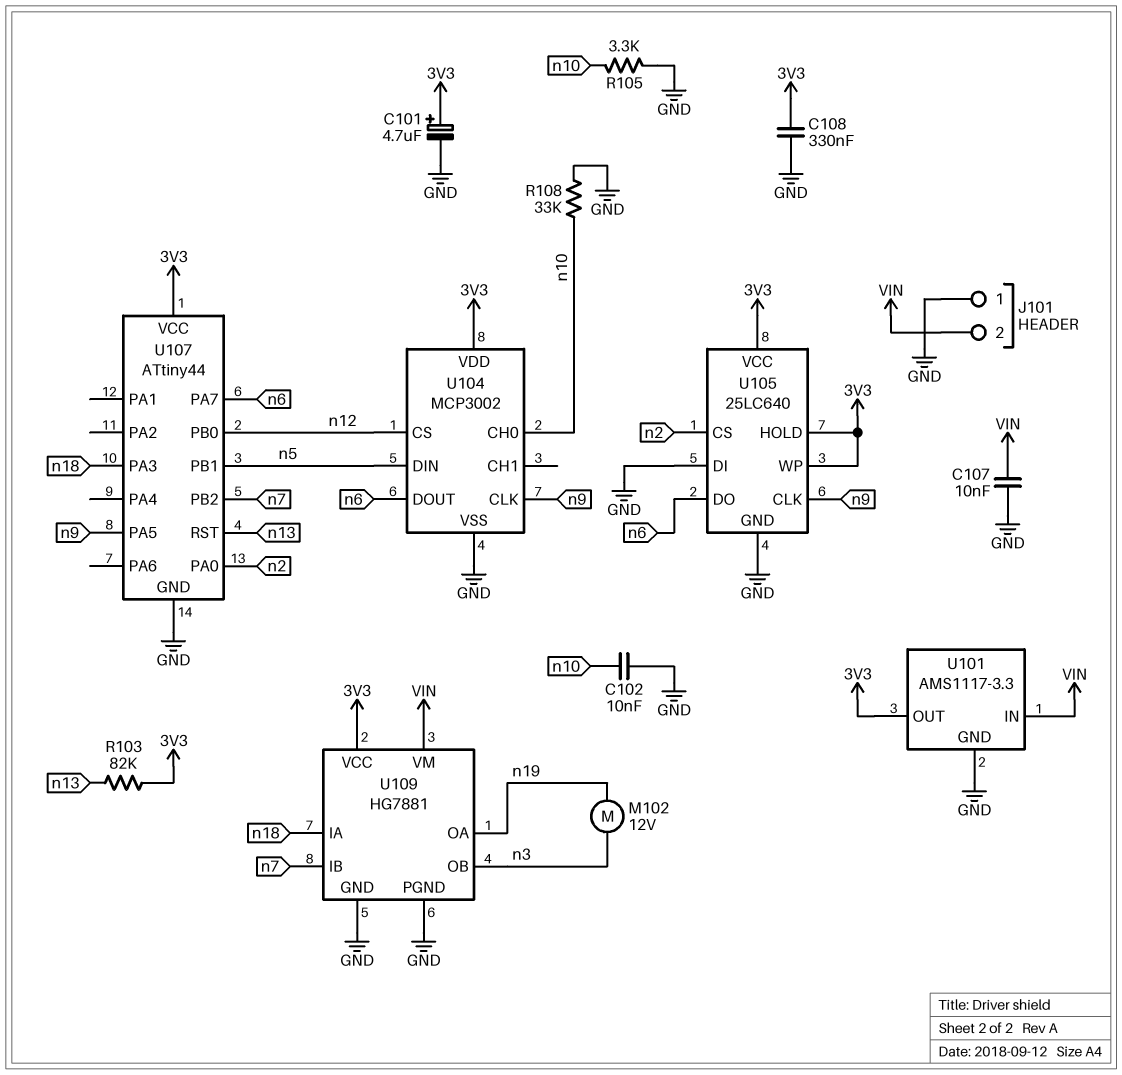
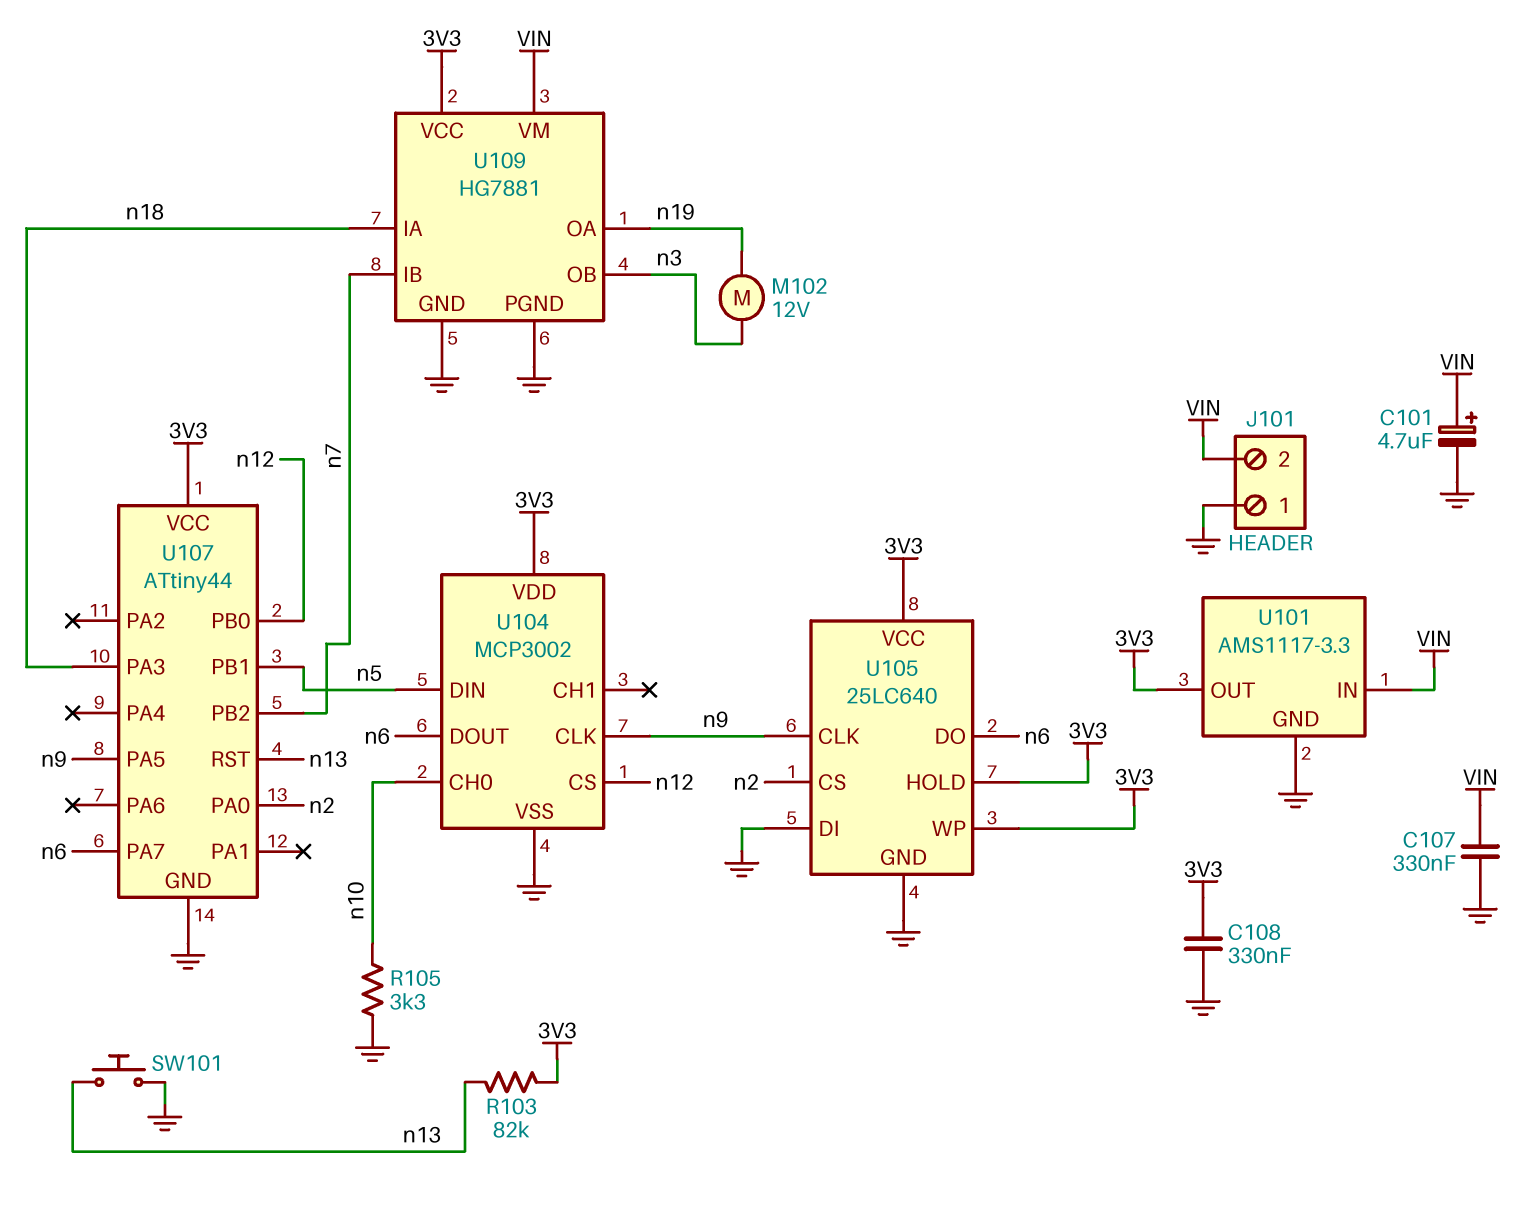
C101: 4.7uF (plus 3V3, minus GND) -> 4.7uF (plus VIN, minus GND)
C102: 10nF (GND, n10) -> none
C107: 10nF (GND, VIN) -> 330nF (GND, VIN)
R108: 33k (GND, n10) -> none
SW101: none -> button (GND, n13)

